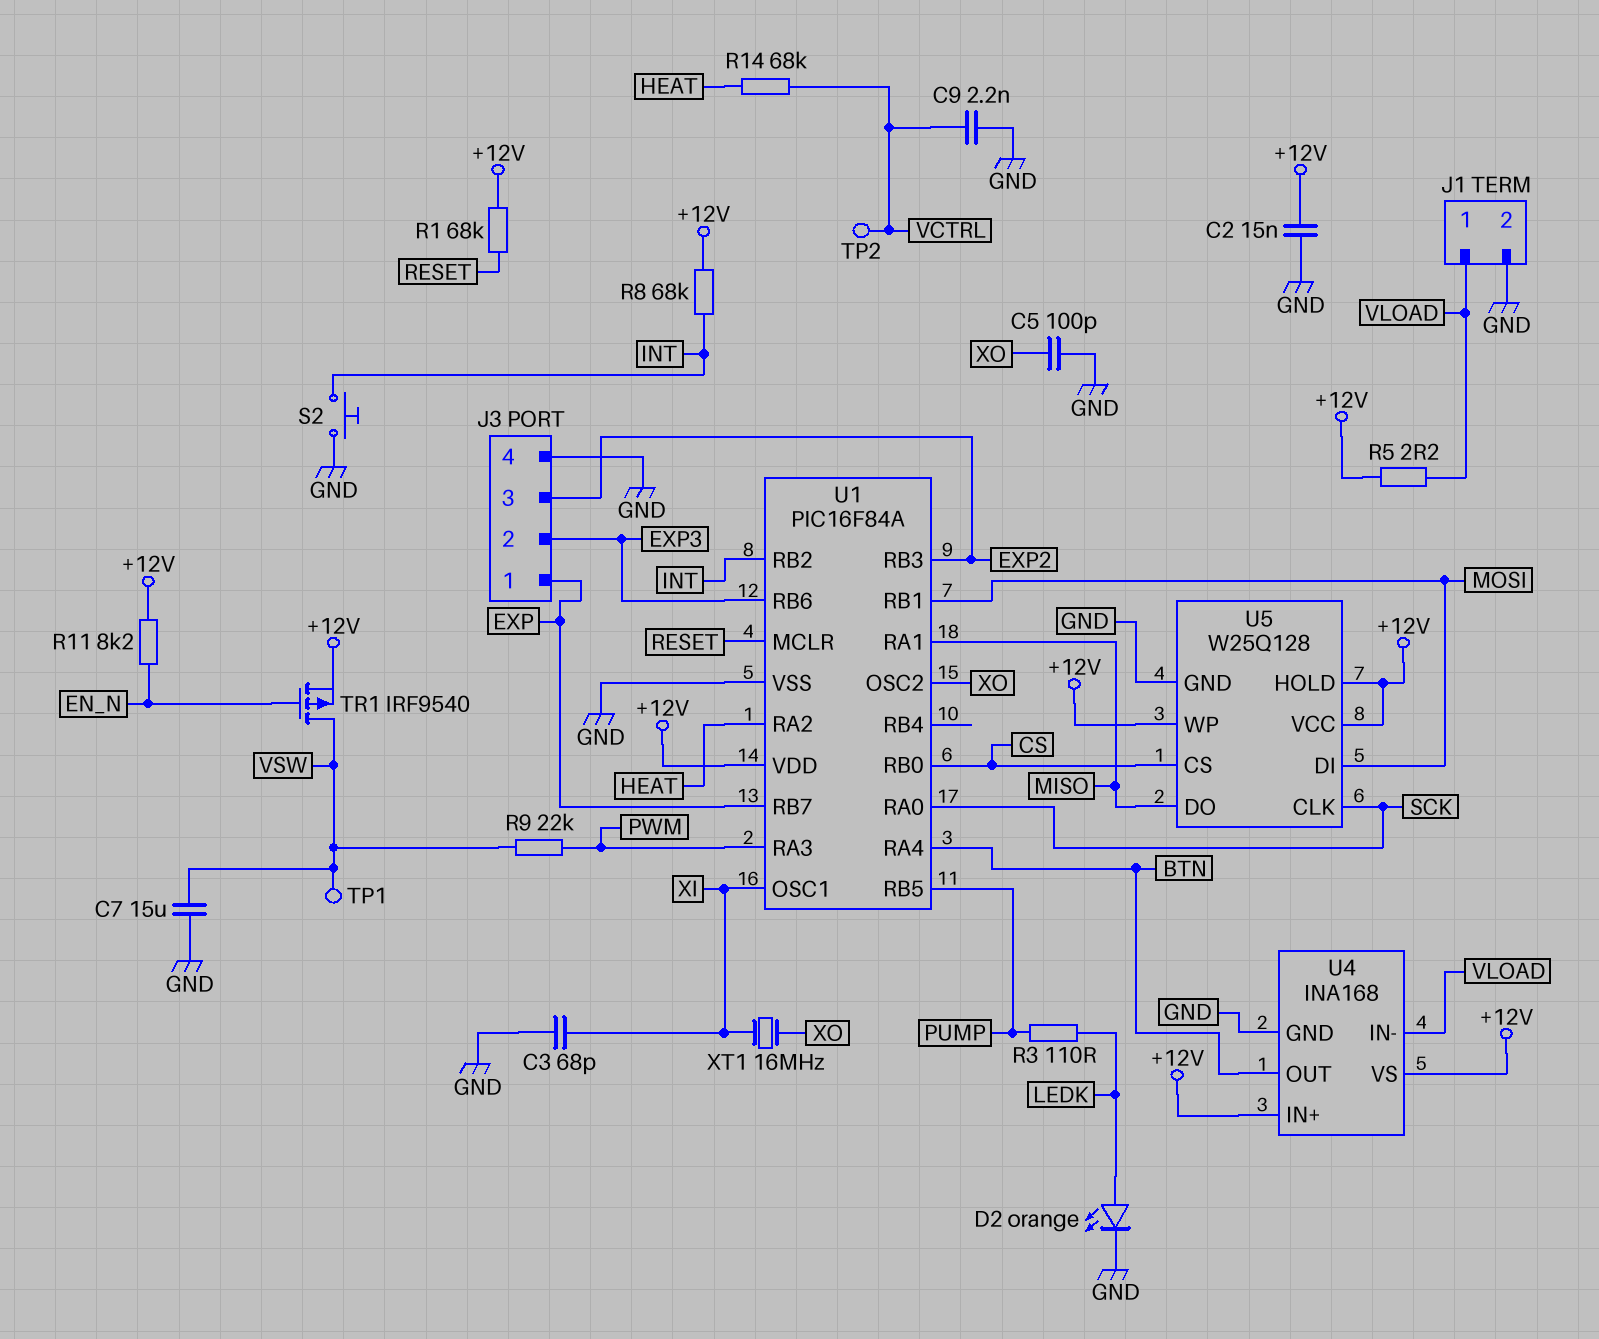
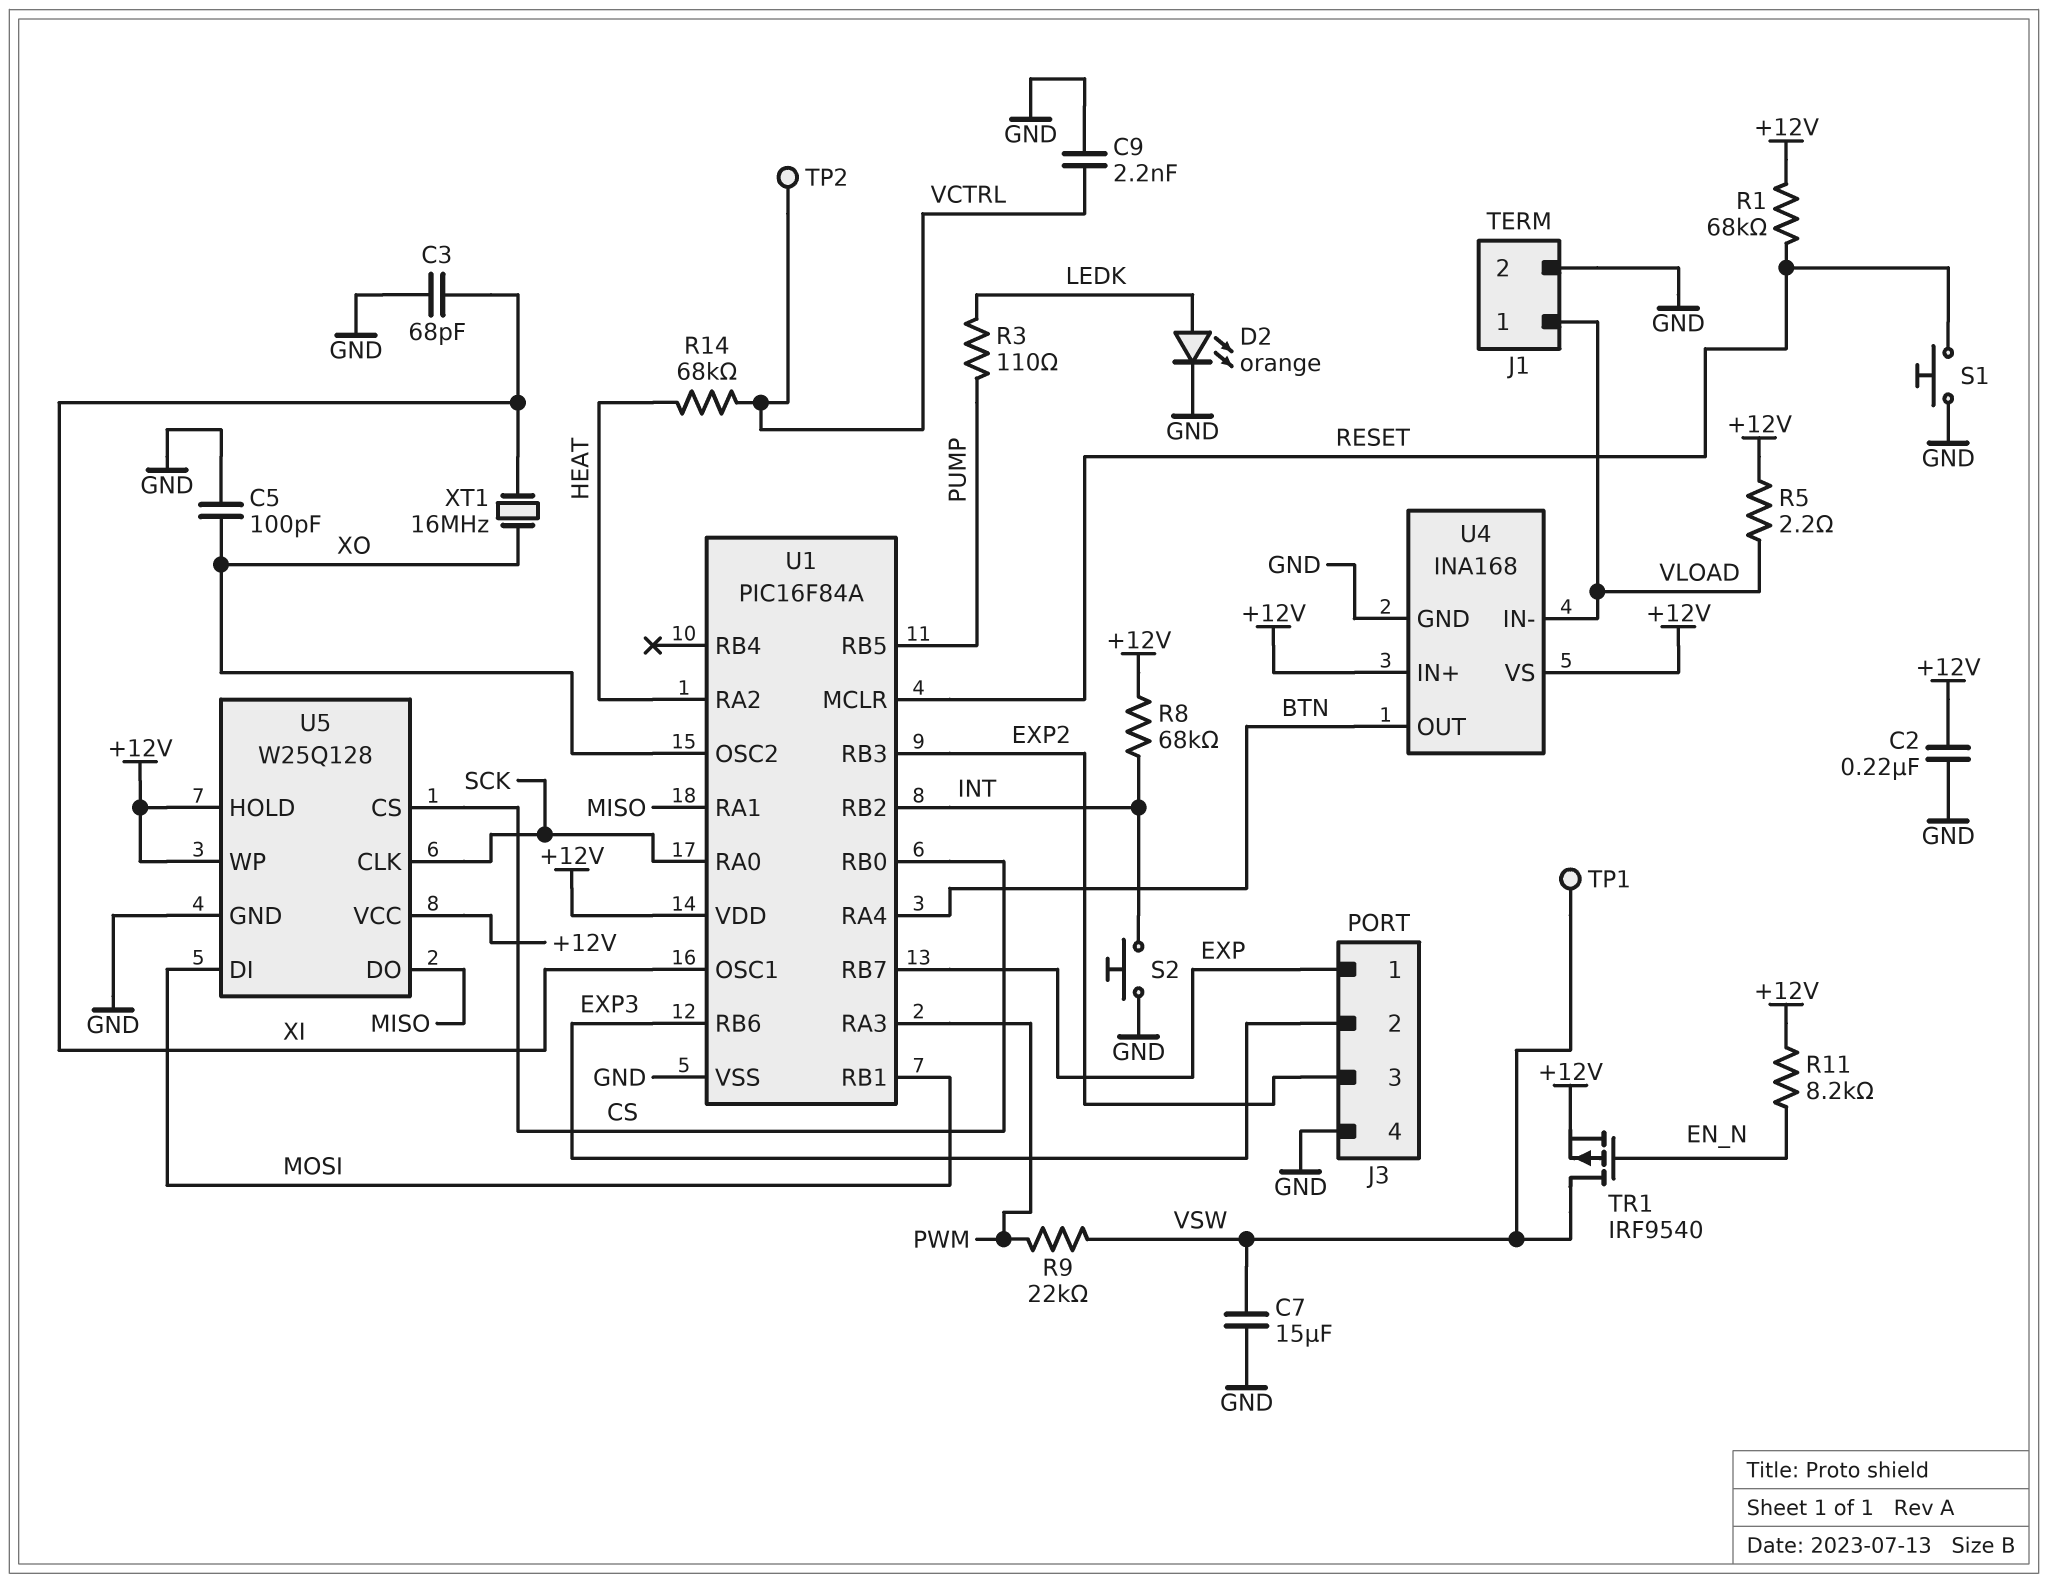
C2: 15nF (+12V, GND) -> 220nF (+12V, GND)
S1: none -> button (GND, RESET)

